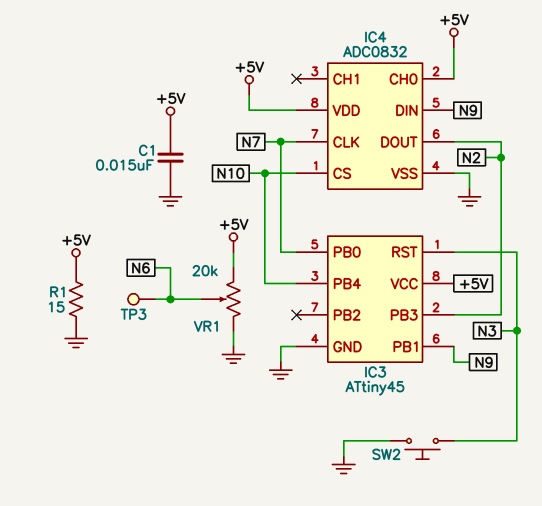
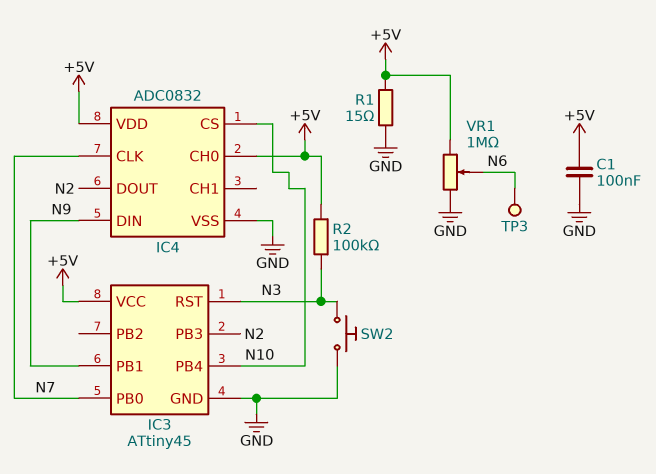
C1: 15nF (+5V, GND) -> 100nF (+5V, GND)
R2: none -> 100k (+5V, N3)
VR1: 20k (+5V, GND, wiper N6) -> 1M (+5V, GND, wiper N6)

